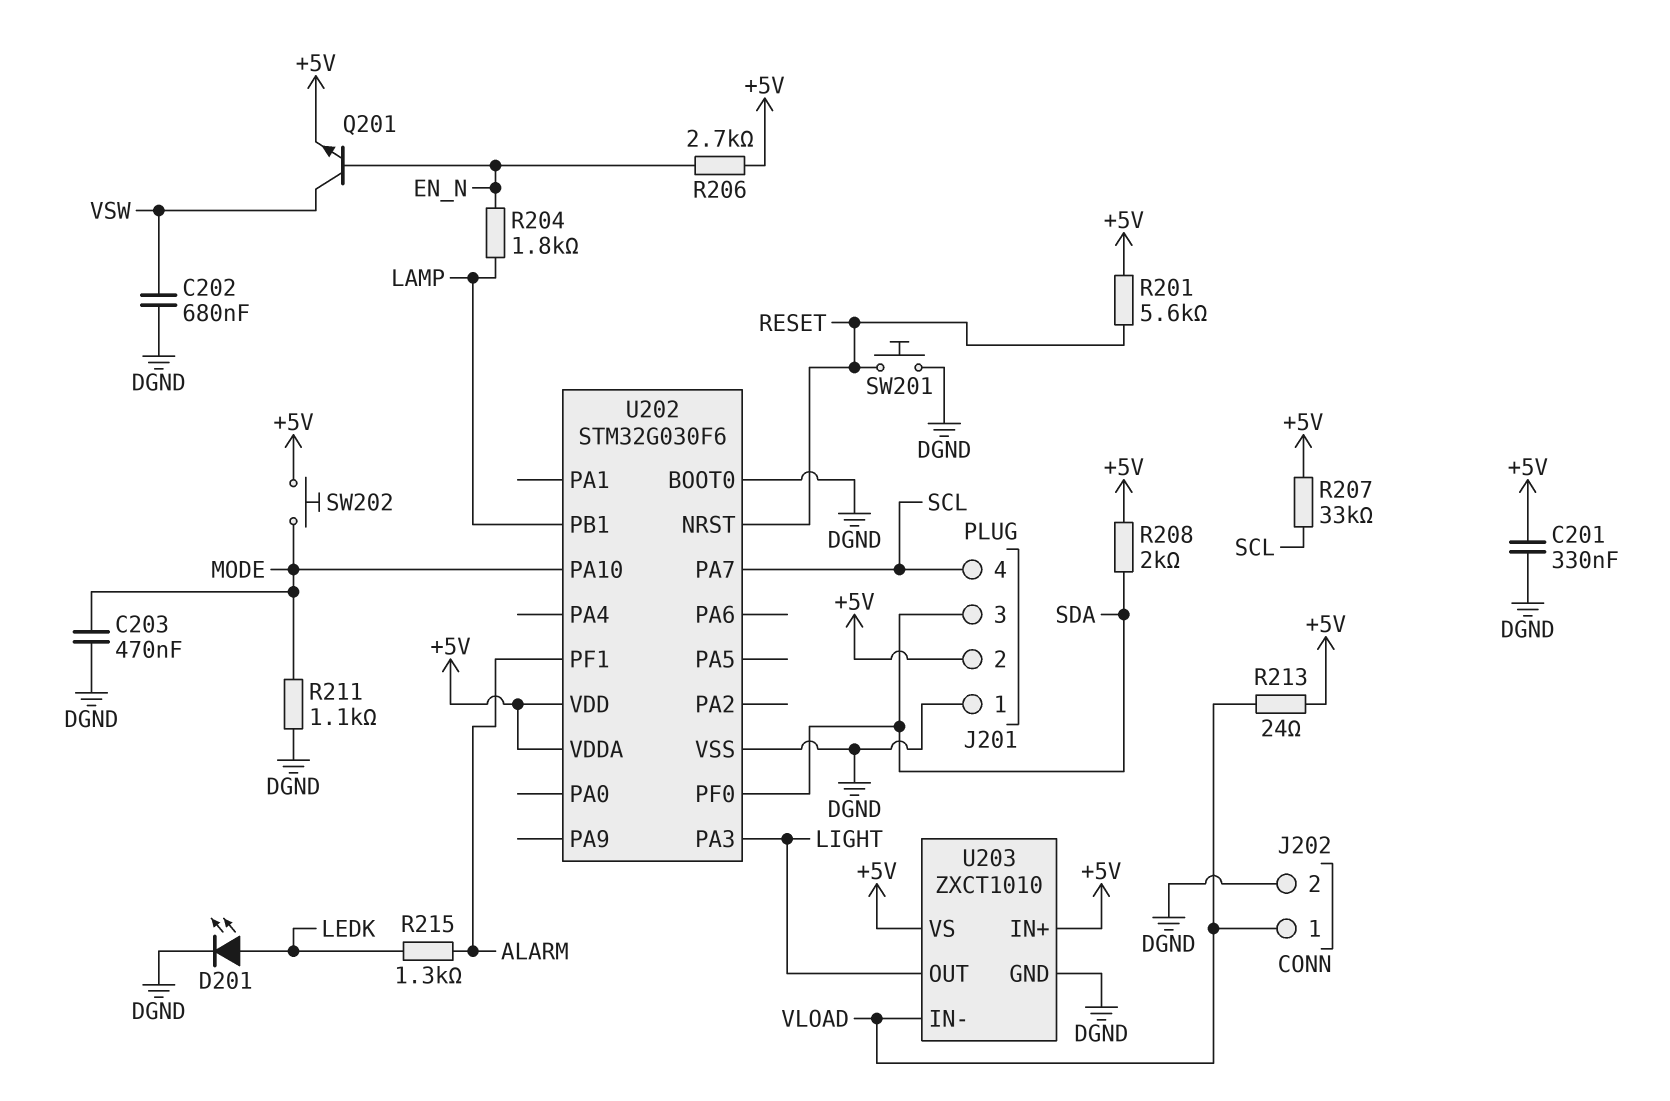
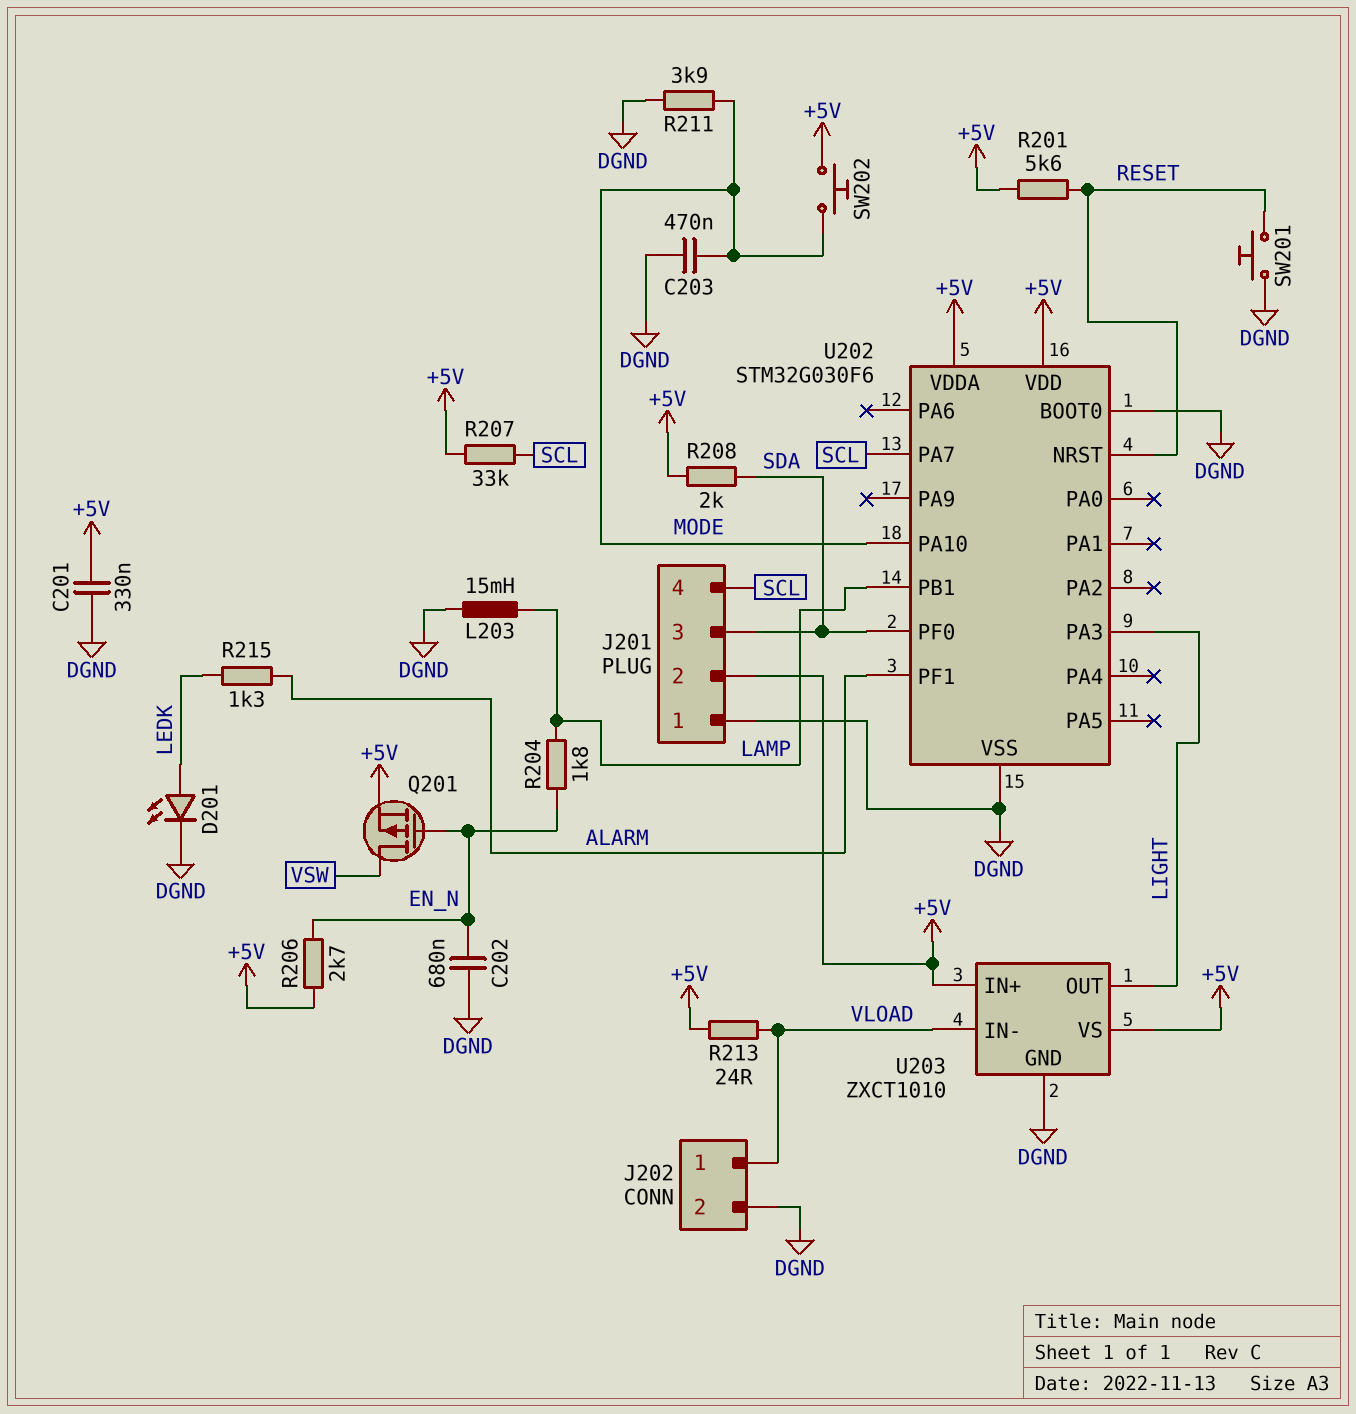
C202: 680nF (DGND, VSW) -> 680nF (DGND, EN_N)
L203: none -> 15mH (DGND, LAMP)
Q201: NPN (B EN_N, C VSW, E +5V) -> PMOS (G EN_N, D VSW, S +5V)
R211: 1.1k (DGND, MODE) -> 3.9k (DGND, MODE)

